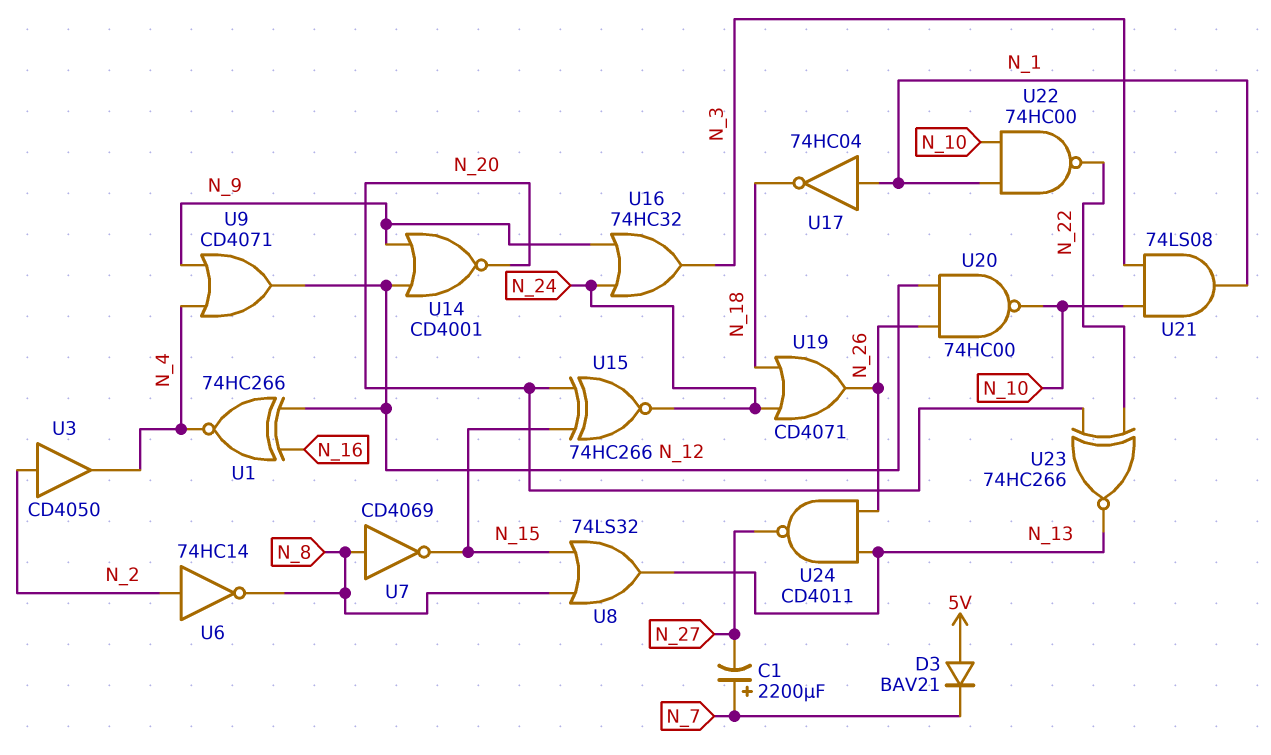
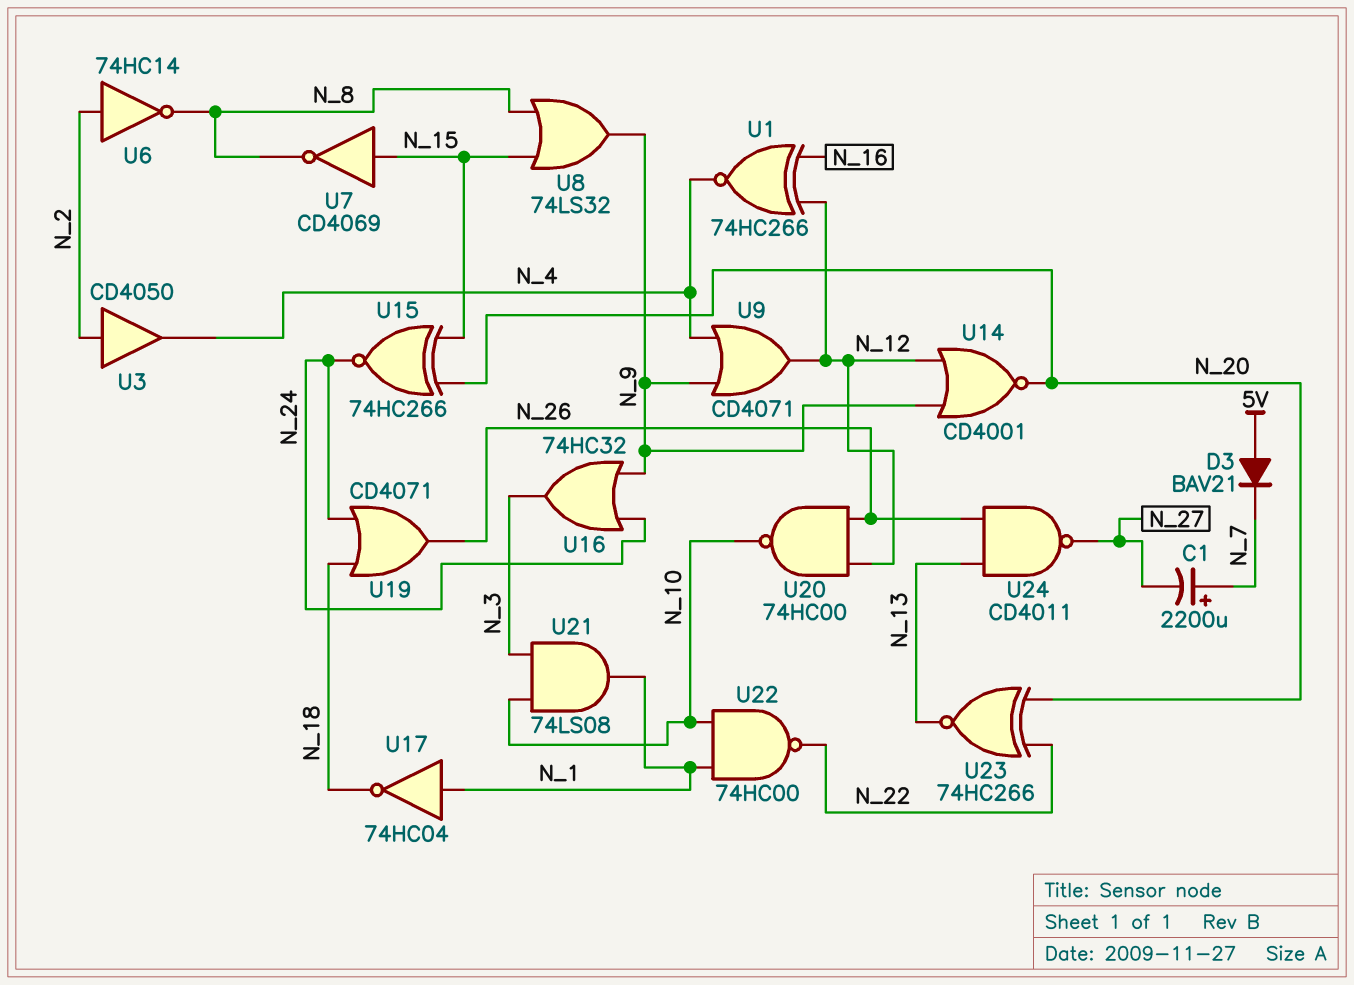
U7: NOT CD4069 (in N_8, out N_15) -> NOT CD4069 (in N_15, out N_8)
U8: OR 74LS32 (in N_8, in N_15, out N_13) -> OR 74LS32 (in N_8, in N_15, out N_9)

